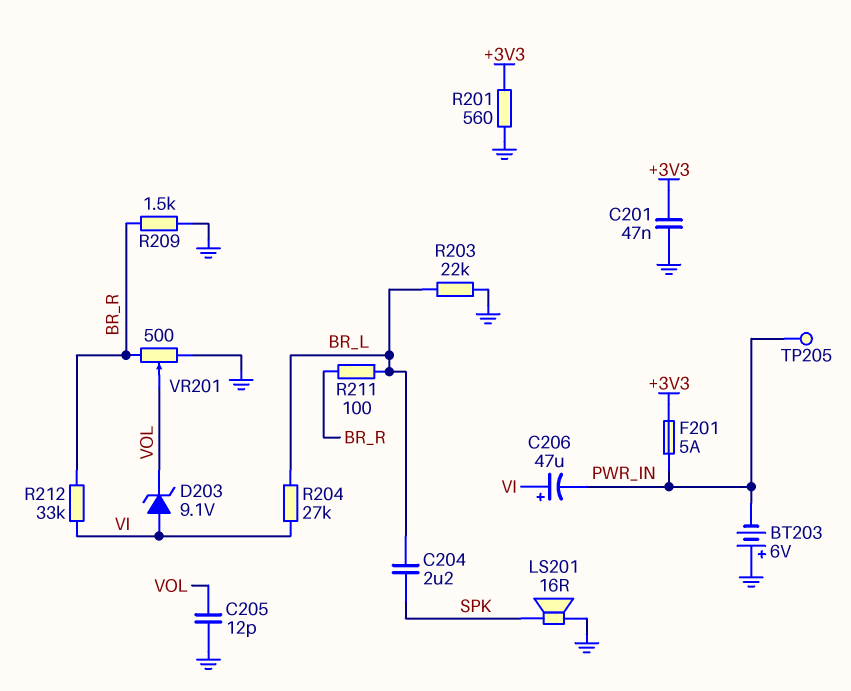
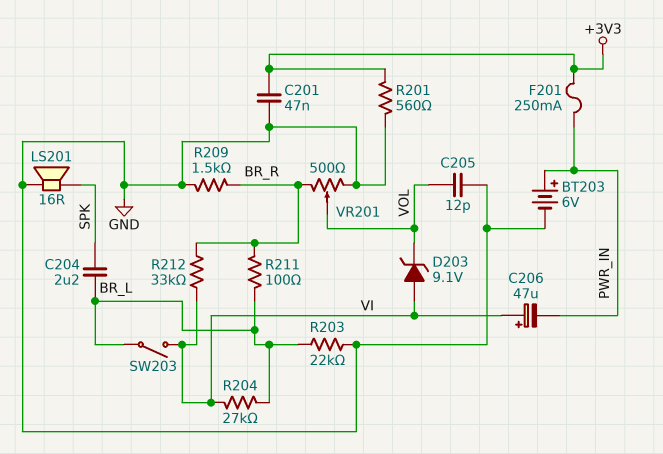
BT203: 6V (plus GND, minus PWR_IN) -> 6V (plus PWR_IN, minus GND)
F201: 5A (+3V3, PWR_IN) -> 250mA (+3V3, PWR_IN)
SW203: none -> switch (BR_L, VI)
TP205: test point (PWR_IN) -> none

